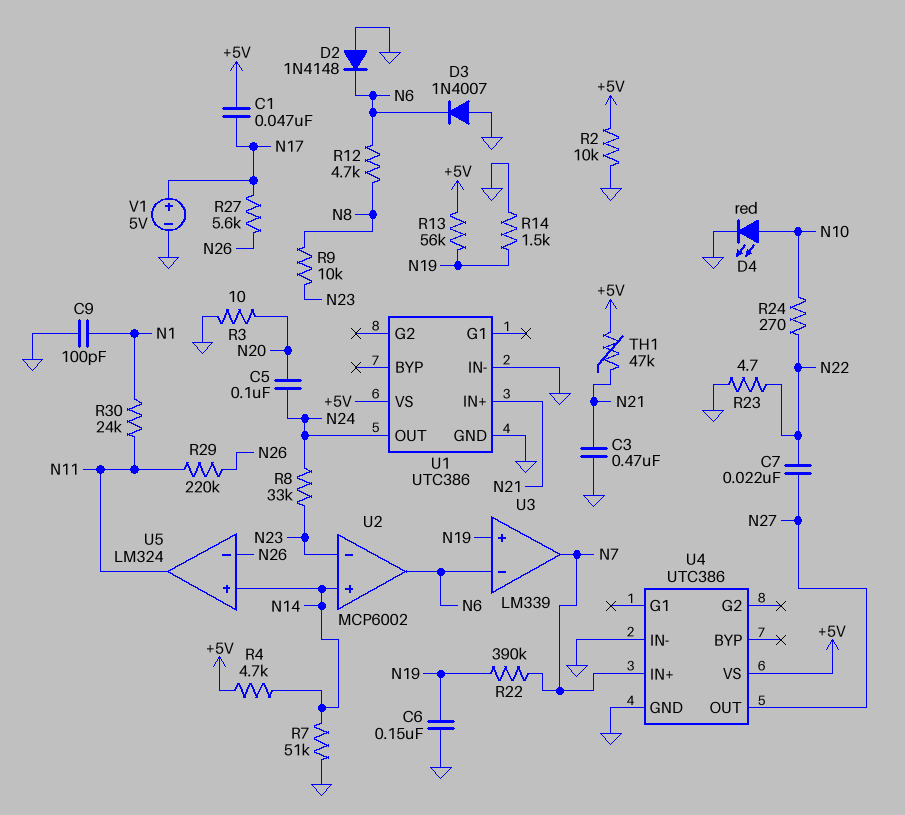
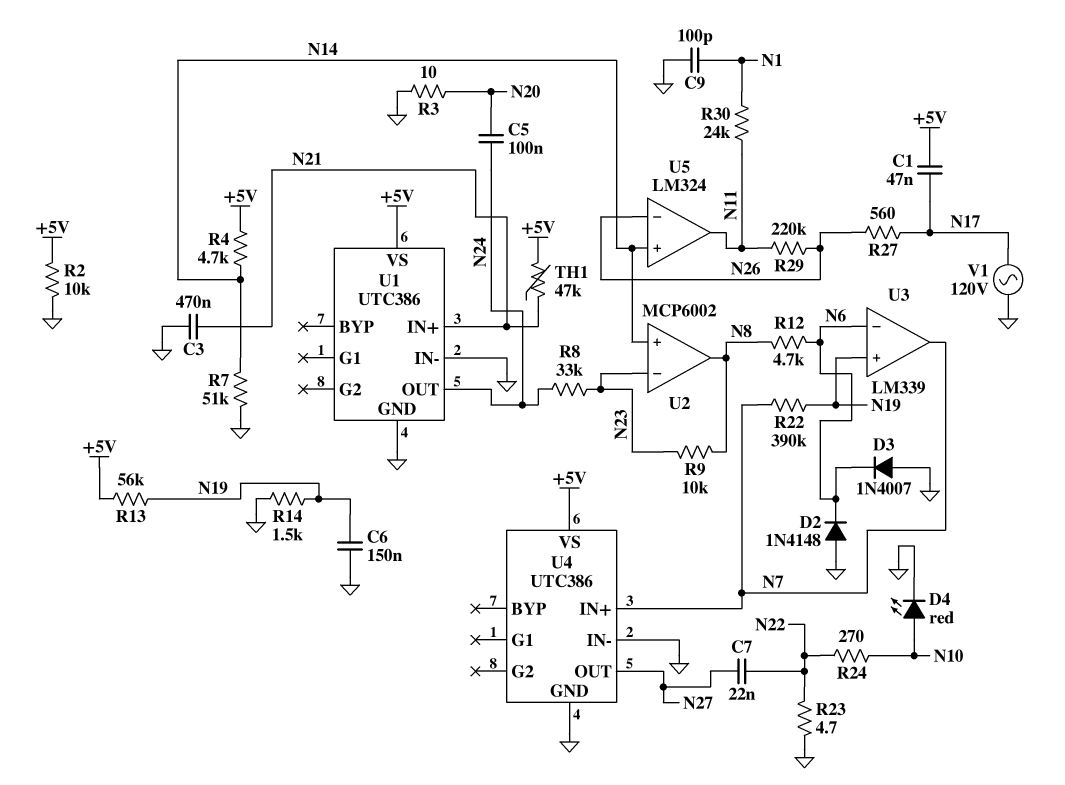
R27: 5.6k (N17, N26) -> 560 (N17, N26)
U2 pin out: N6 -> N8
V1: 5V (plus N17, minus GND) -> AC 120V (GND, N17)

